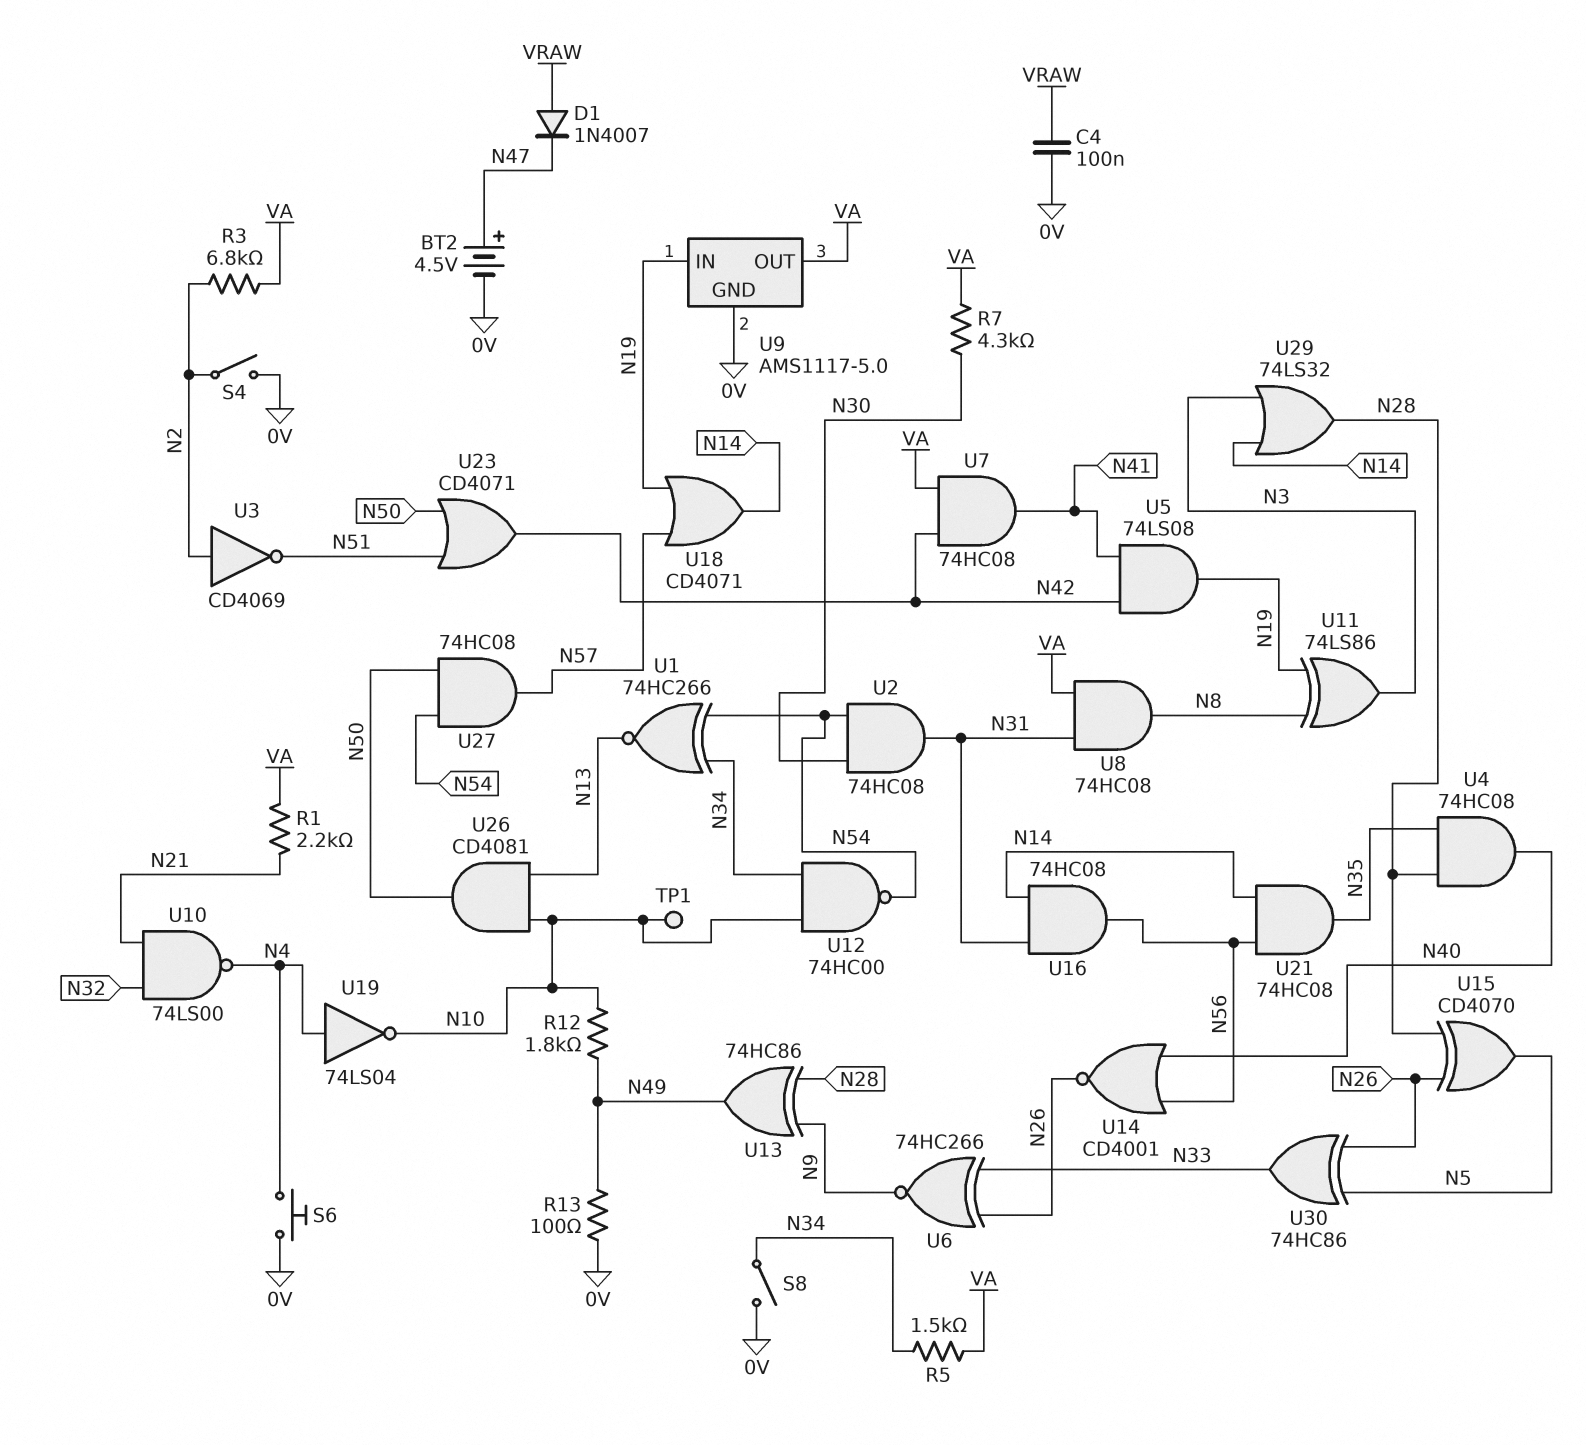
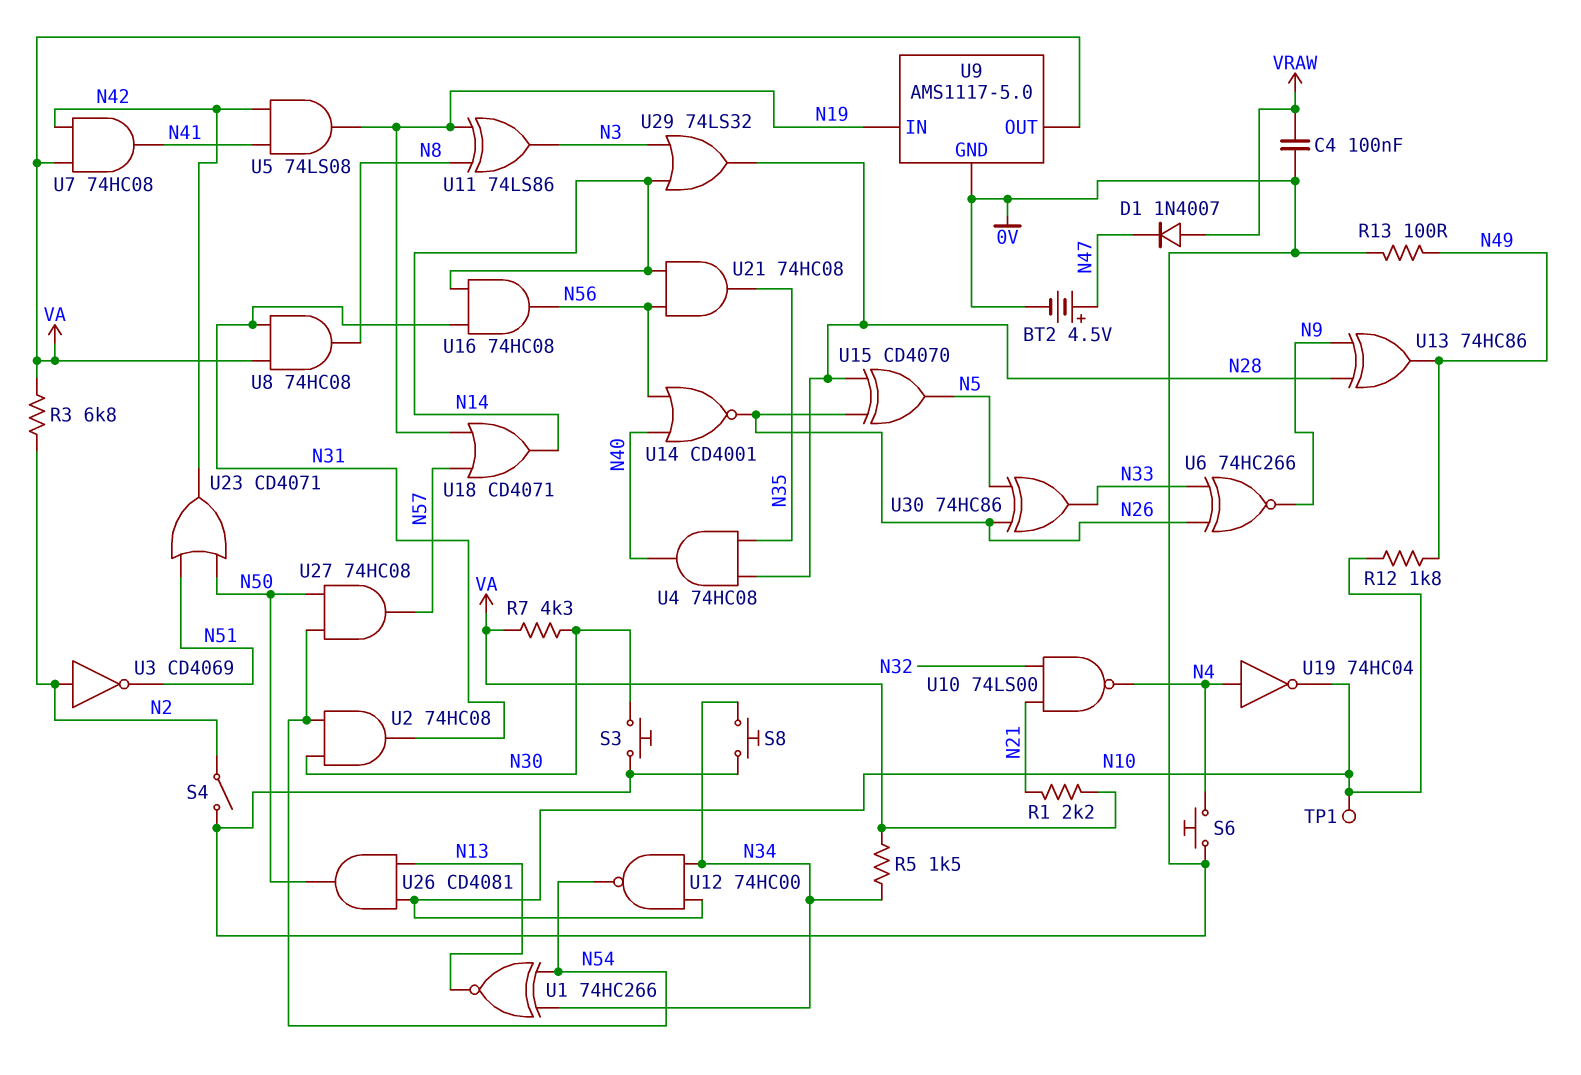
S3: none -> button (0V, N30)
S8: switch (0V, N34) -> button (0V, N34)
U19: NOT 74LS04 (in N4, out N10) -> NOT 74HC04 (in N4, out N10)

